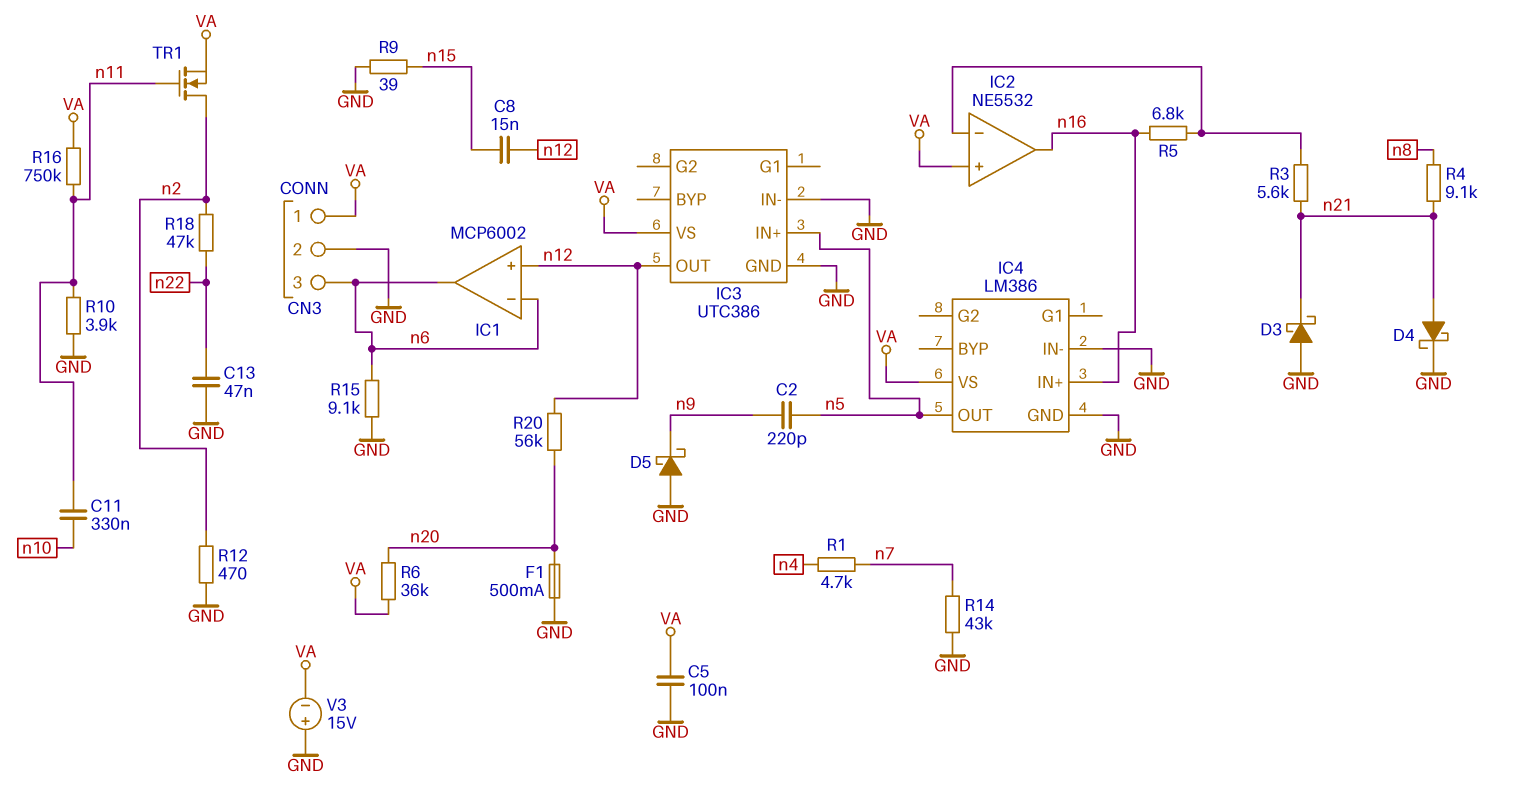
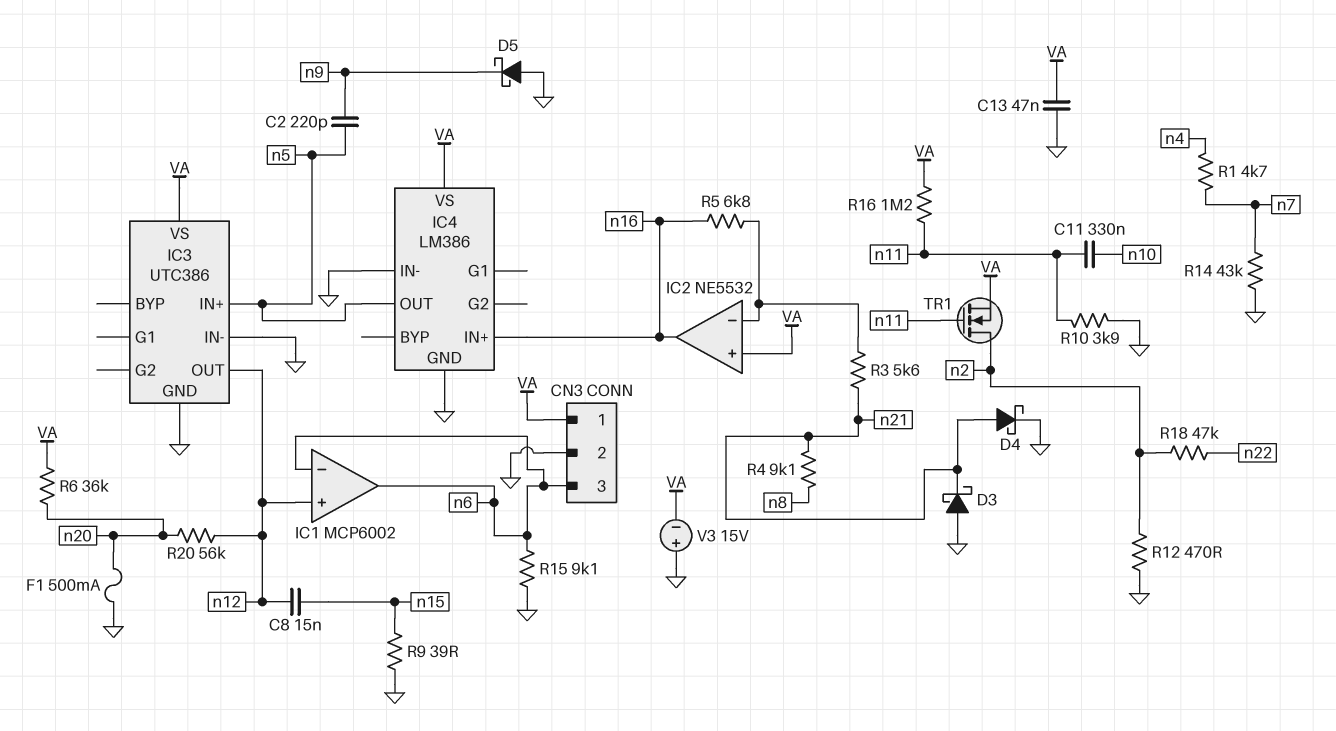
C5: 100nF (GND, VA) -> none
C13: 47nF (GND, n22) -> 47nF (GND, VA)
R16: 750k (VA, n11) -> 1.2M (VA, n11)

